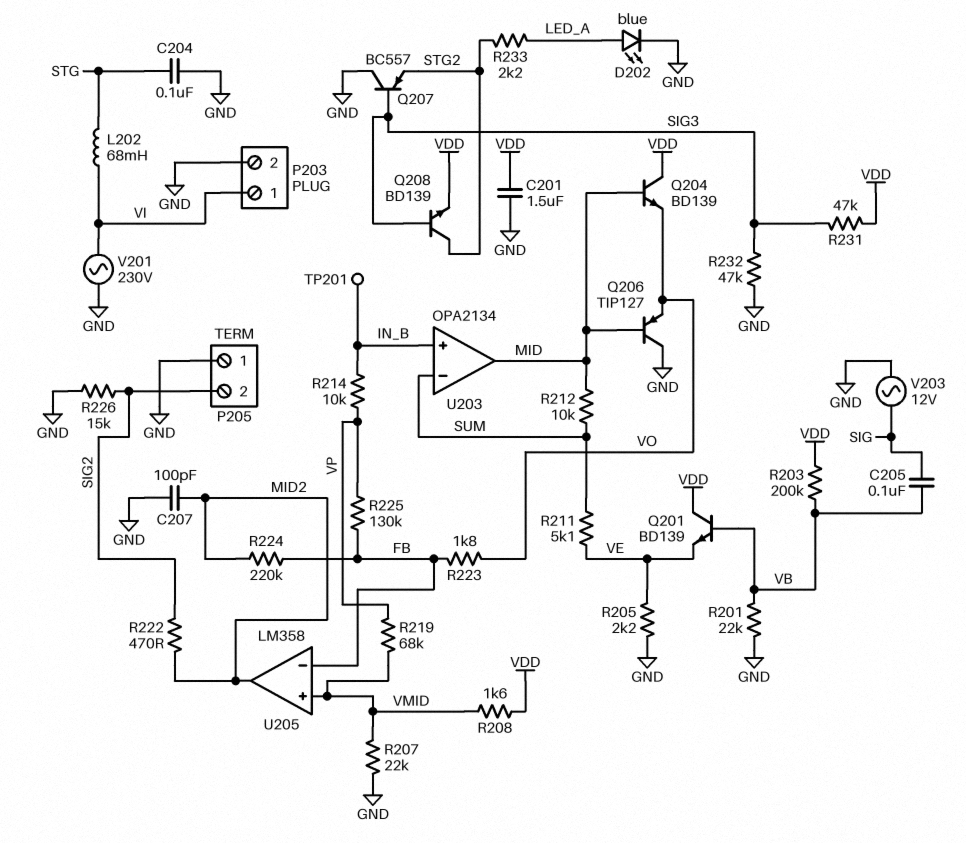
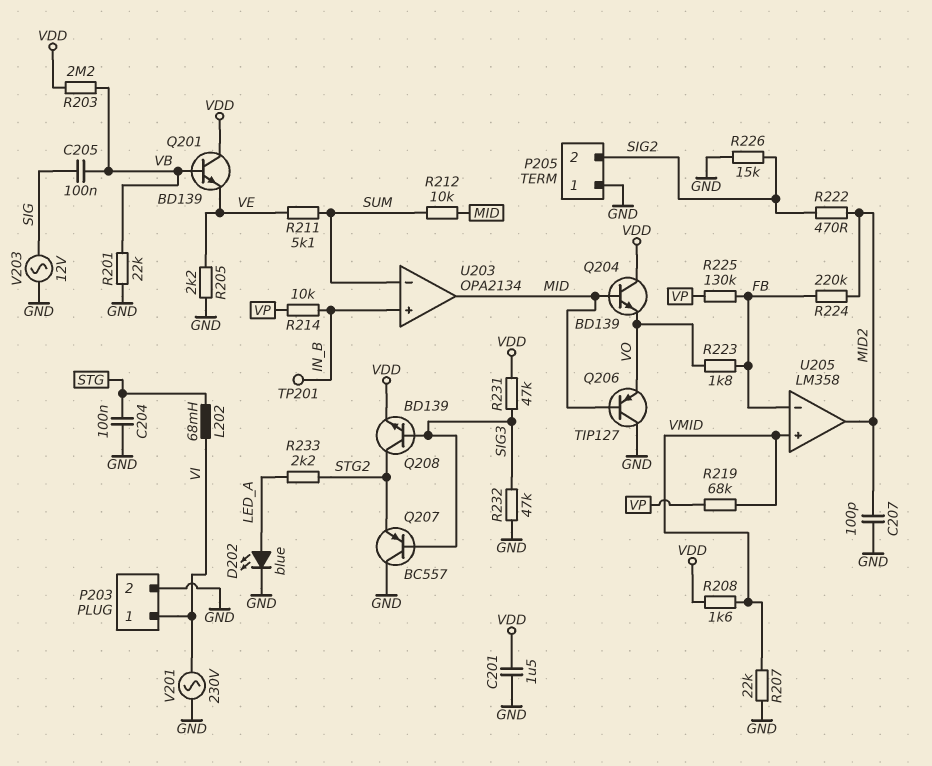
R203: 200k (VB, VDD) -> 2.2M (VB, VDD)

